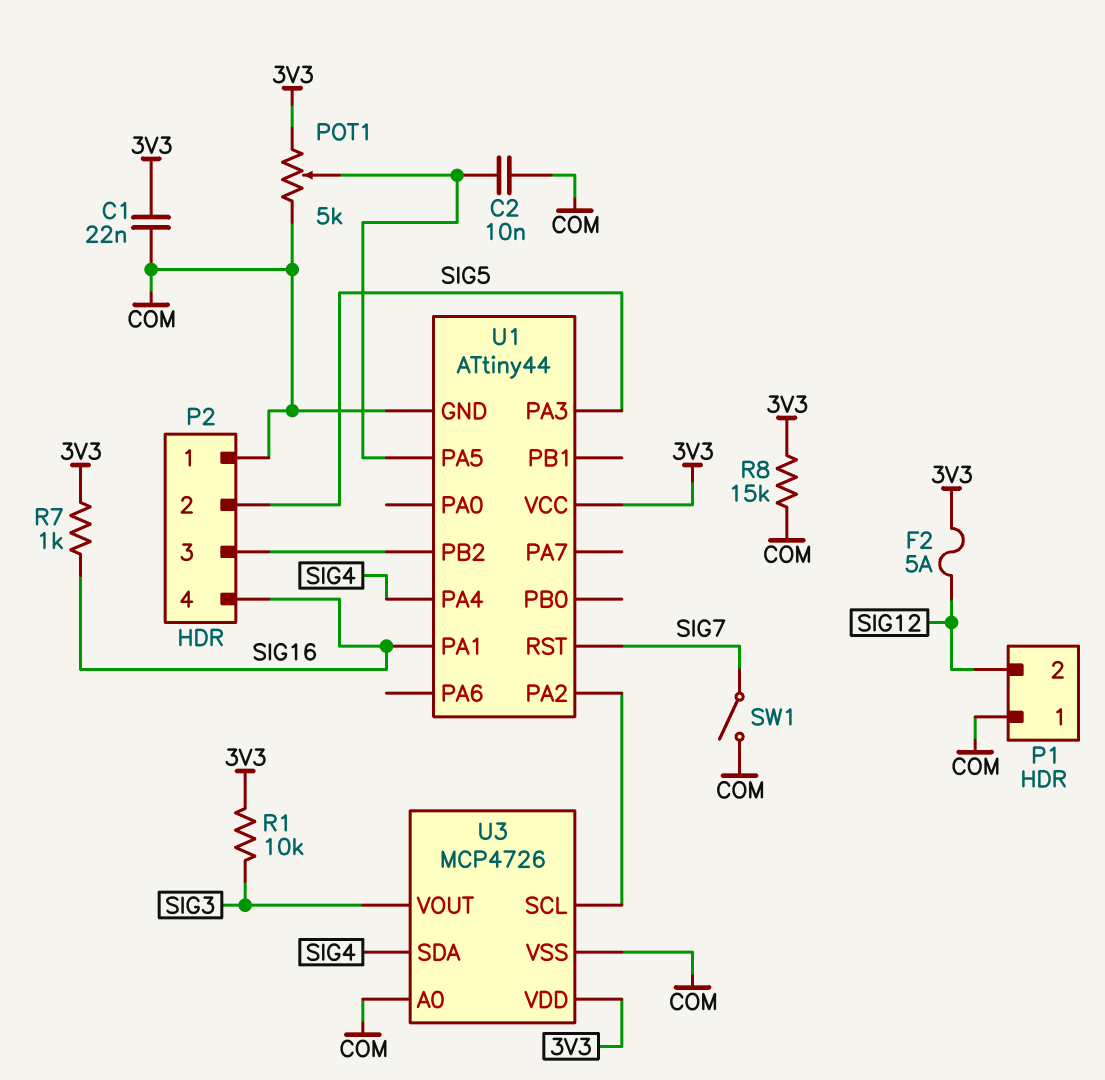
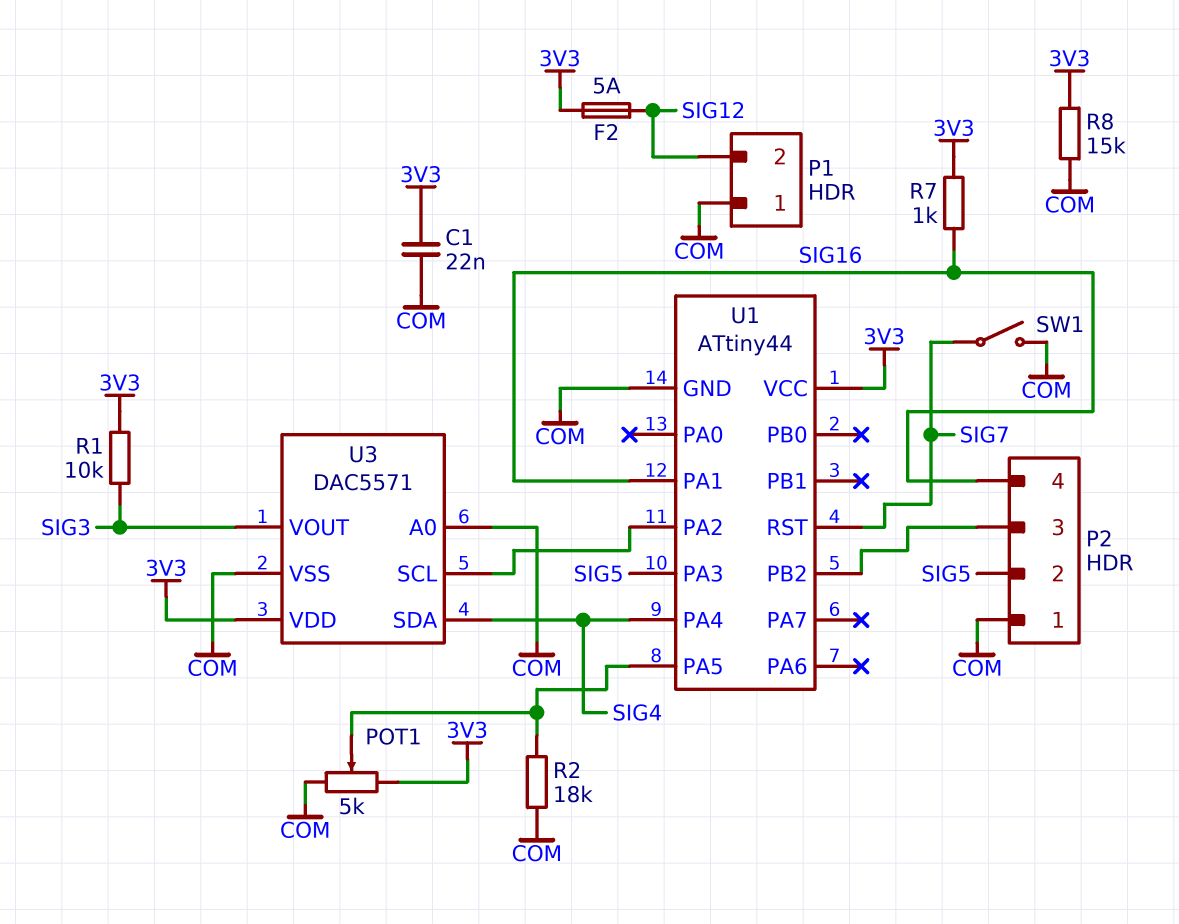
C2: 10nF (COM, U1/PA5) -> none
R2: none -> 18k (COM, U1/PA5)
U3: MCP4726 -> DAC5571

